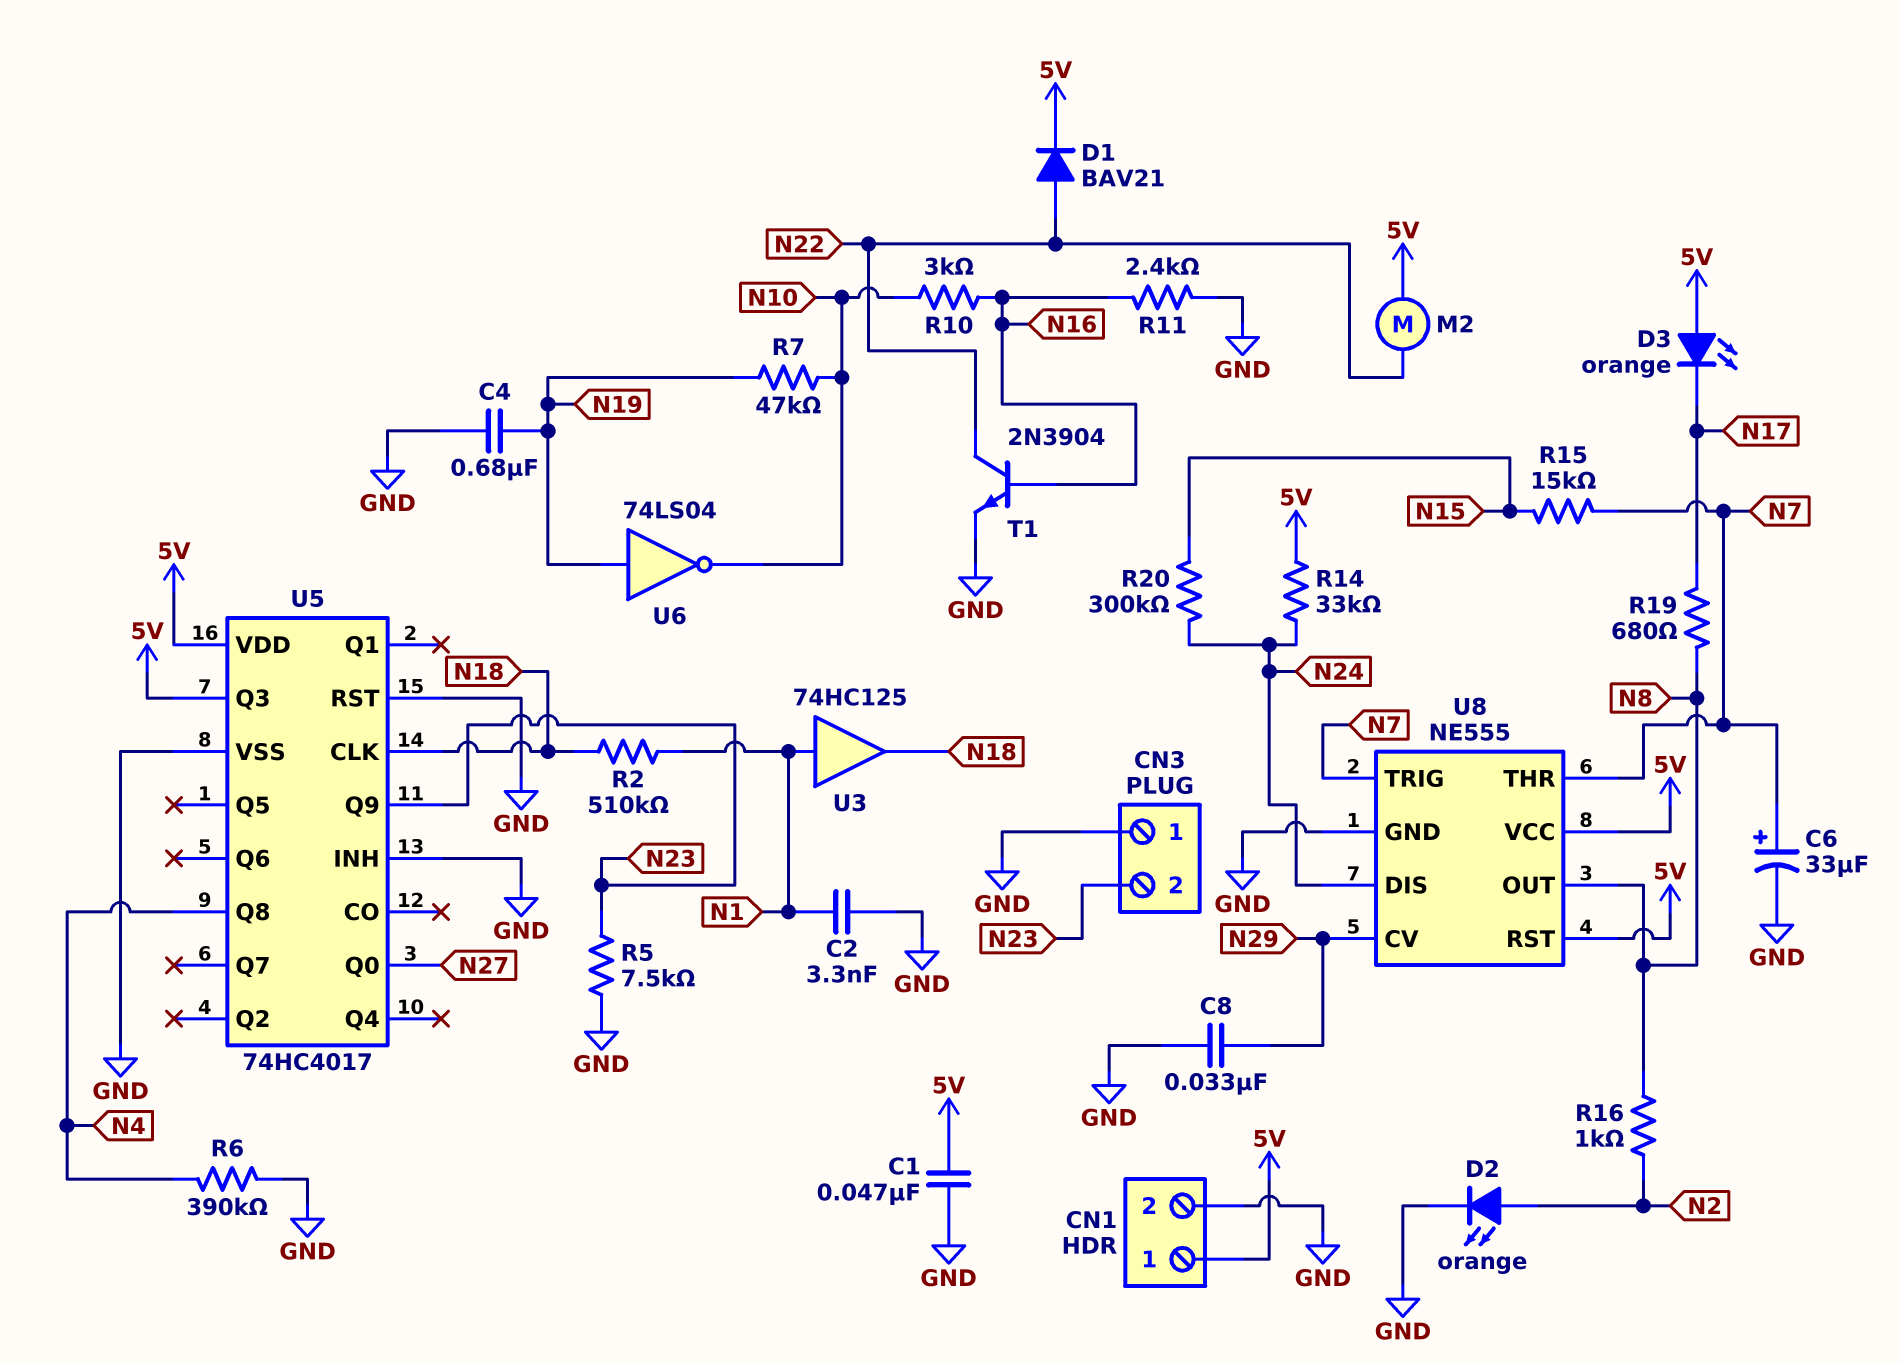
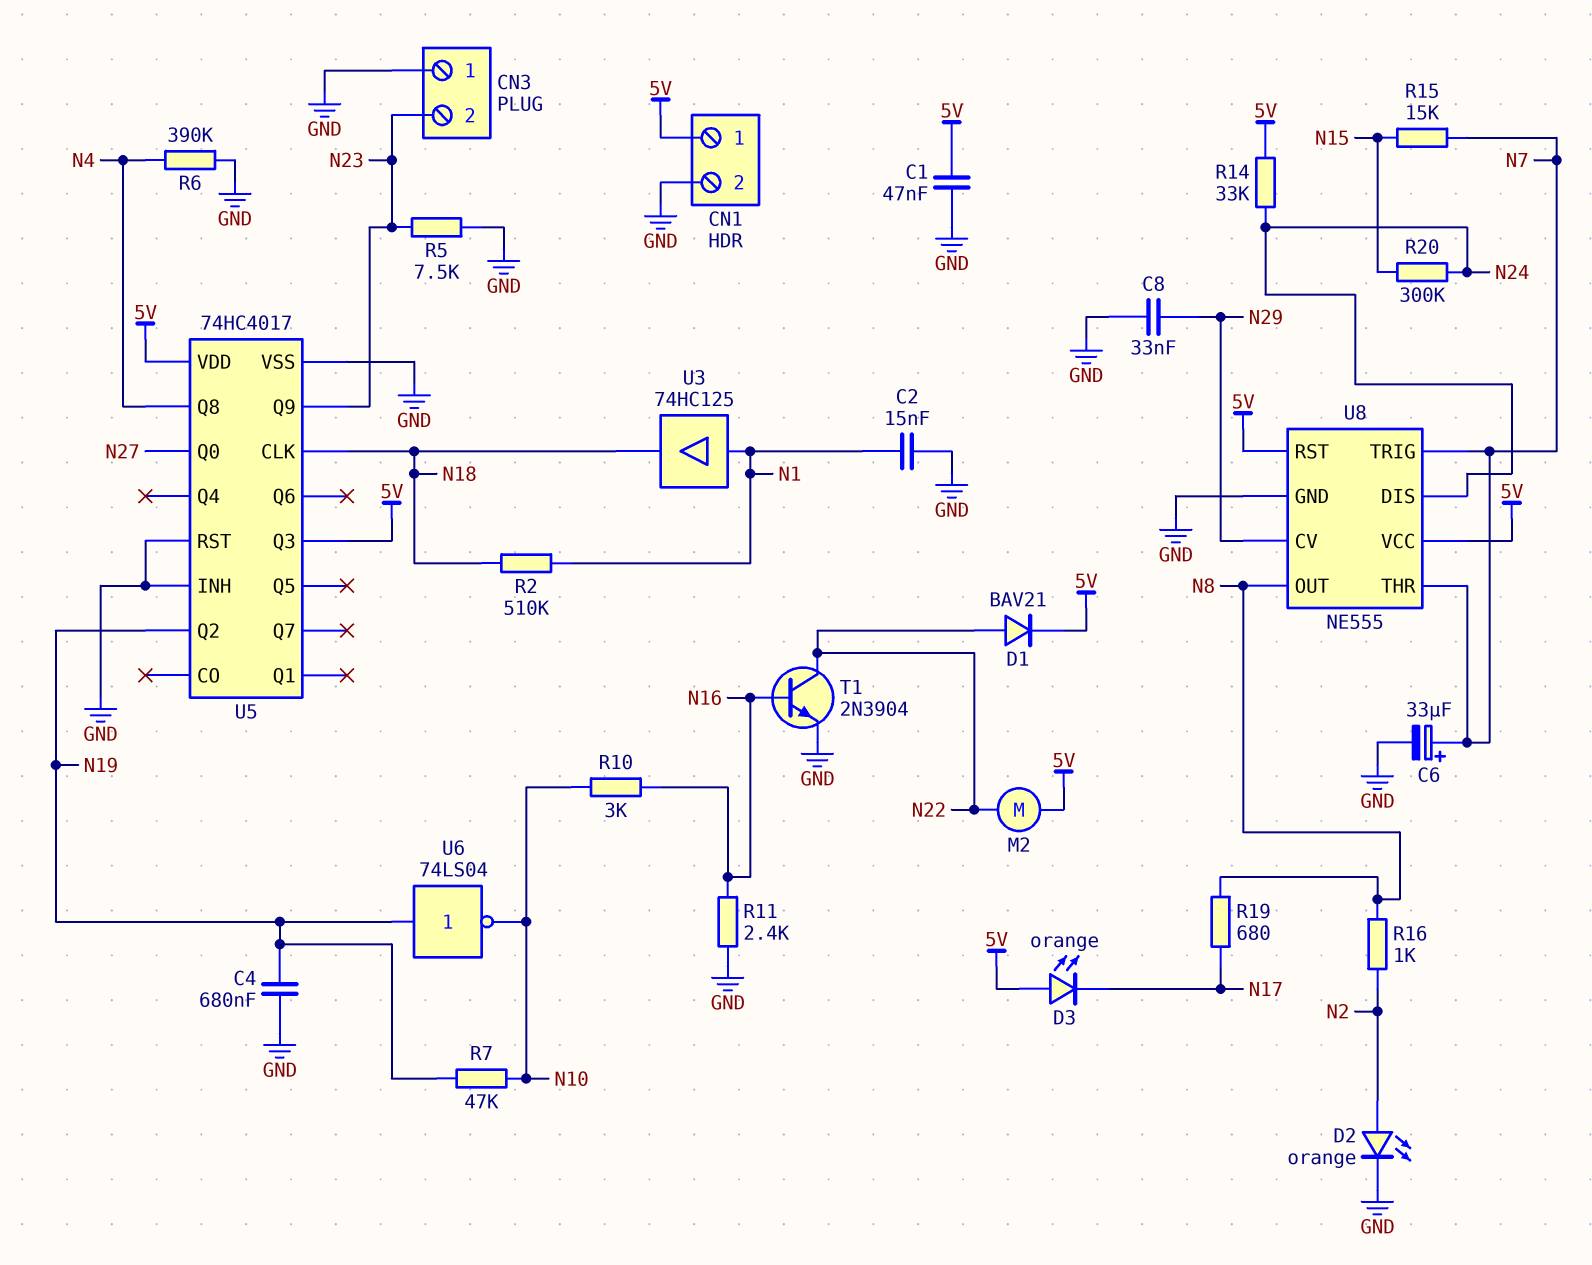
C2: 3.3nF (GND, N1) -> 15nF (GND, N1)
U5 pin Q2: none -> N19

